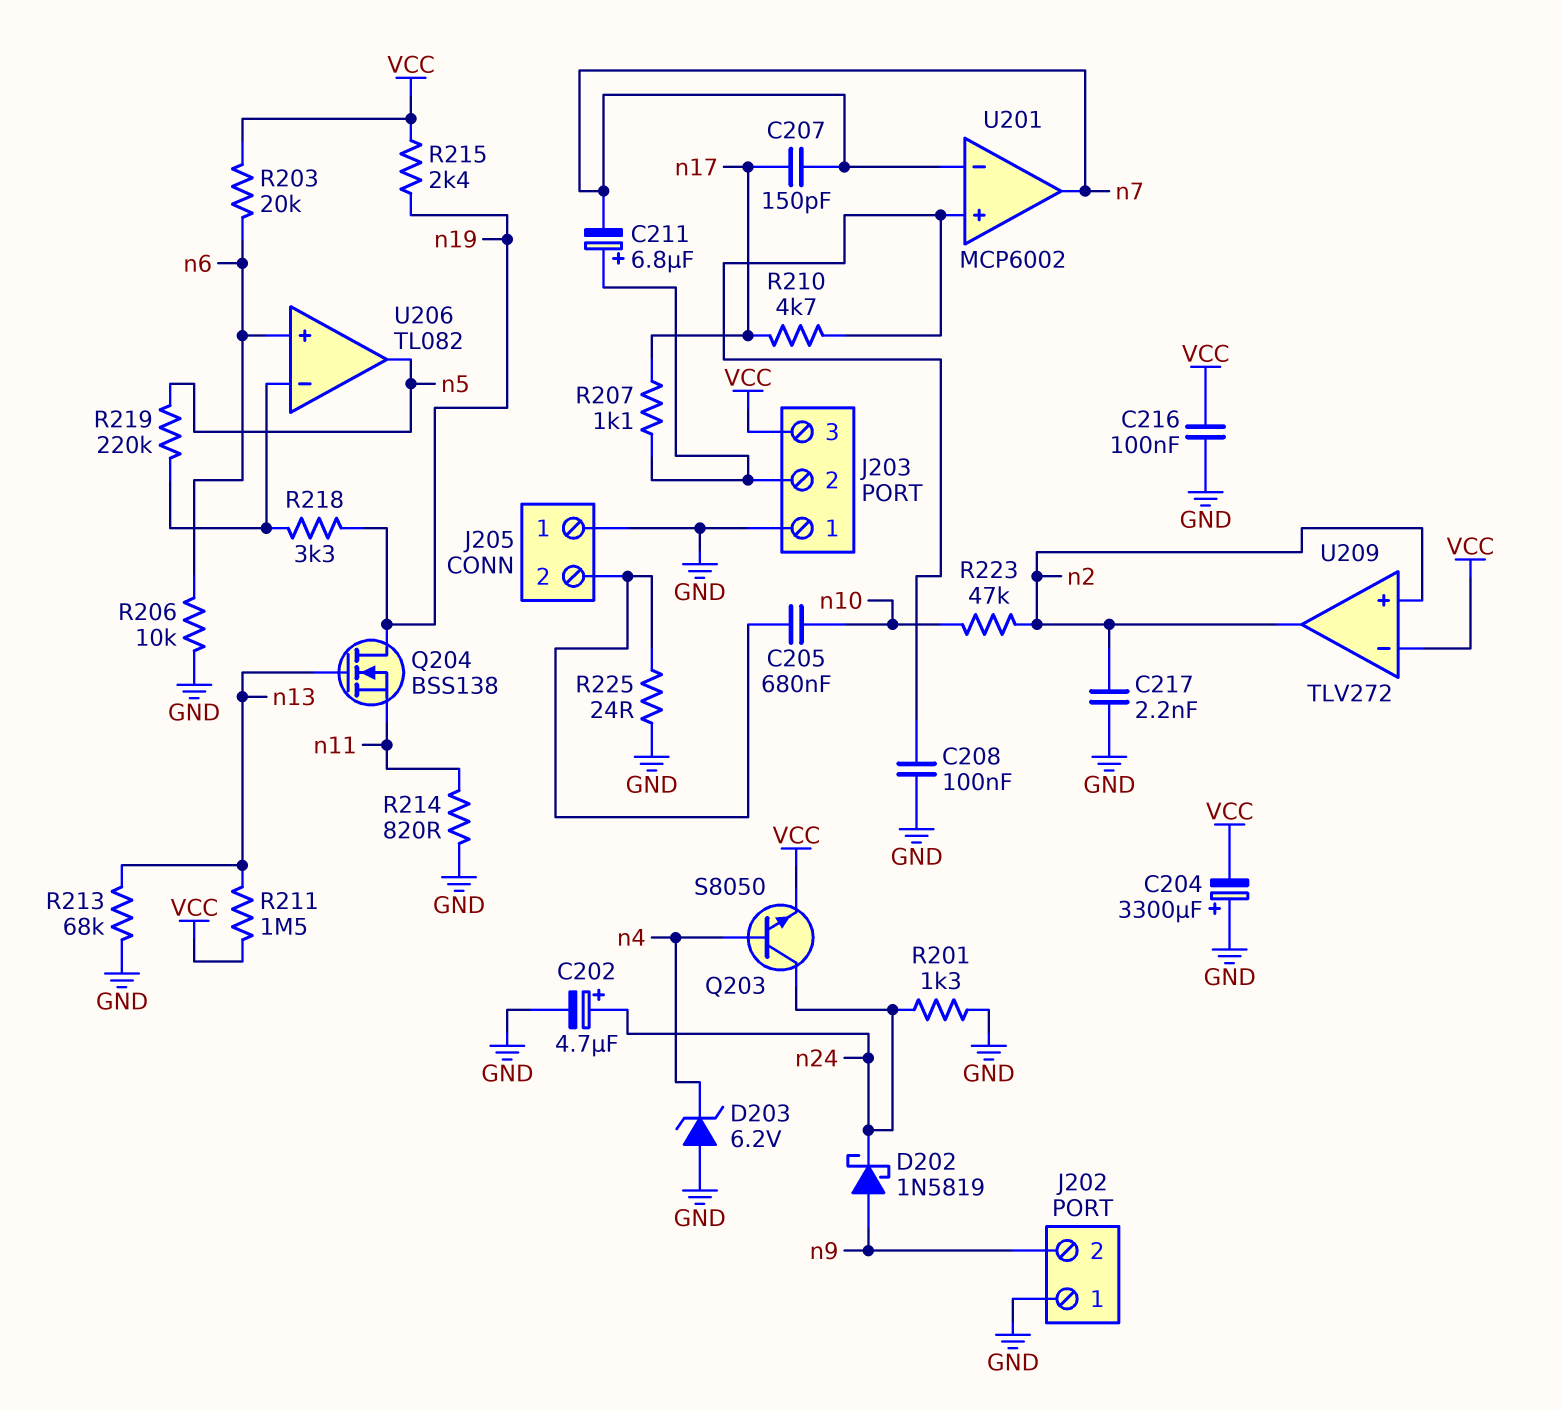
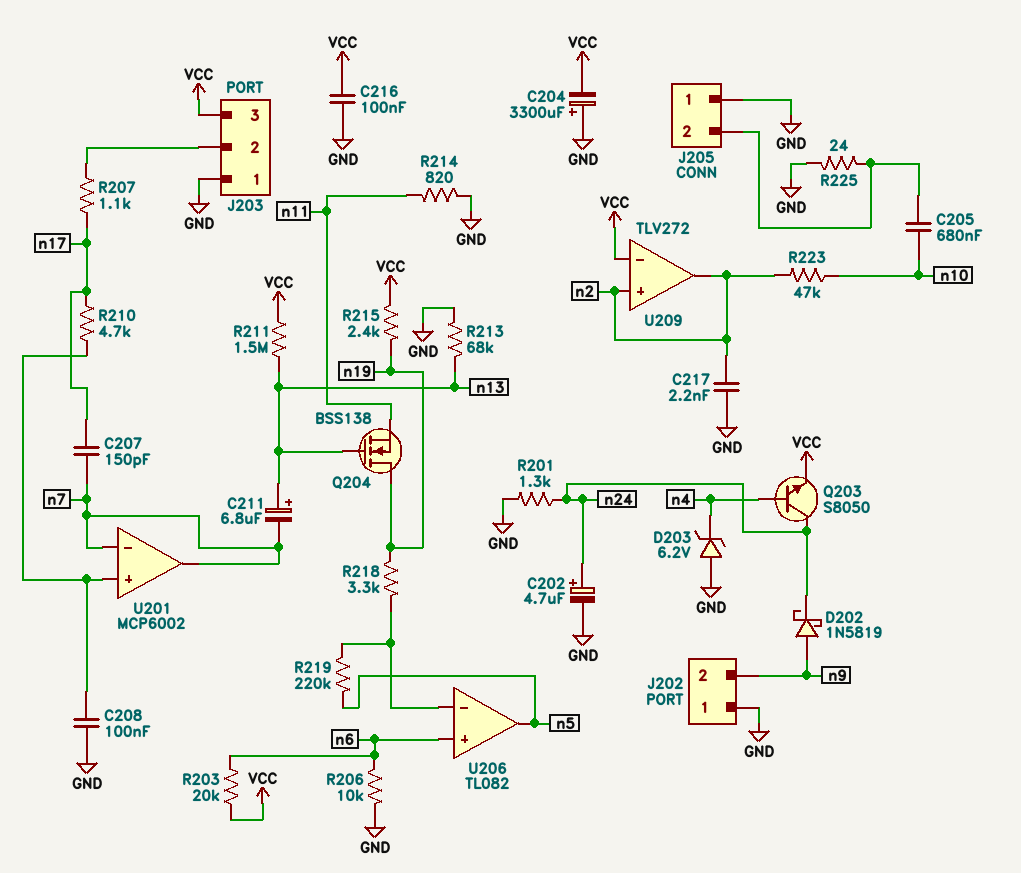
C211: 6.8uF (plus J203/2, minus n7) -> 6.8uF (plus n13, minus n7)

